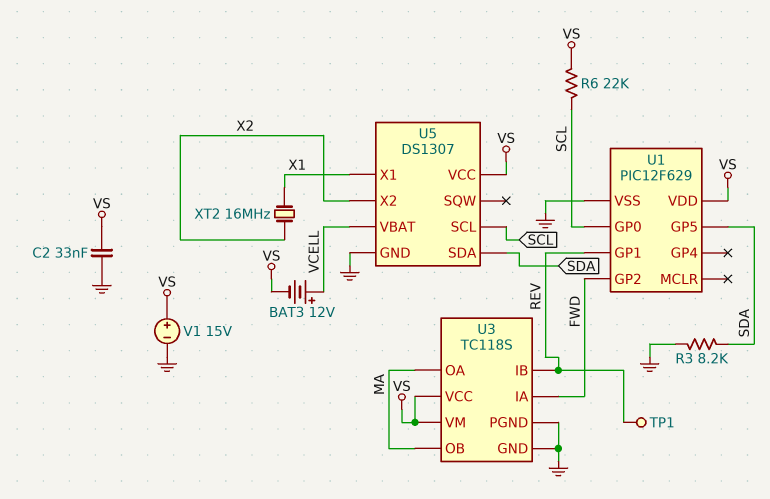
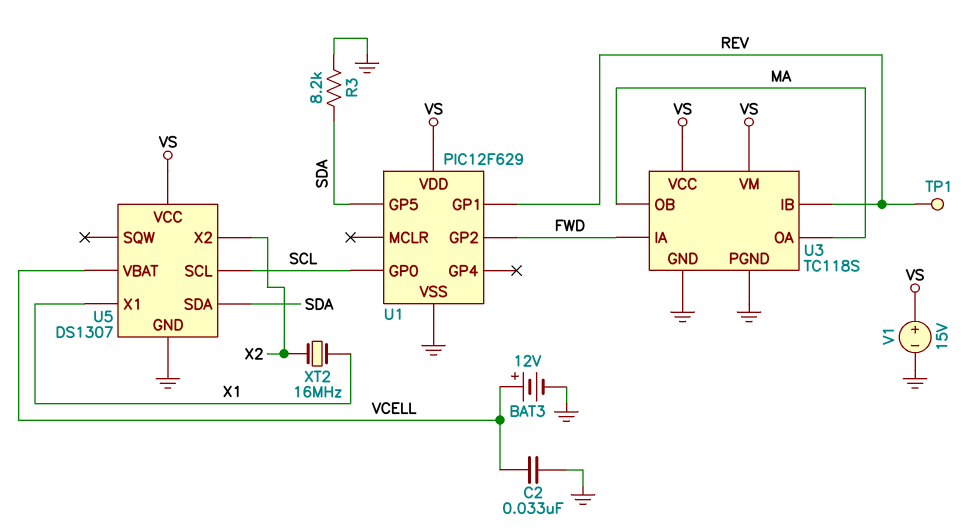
BAT3: 12V (plus VCELL, minus VS) -> 12V (plus VCELL, minus GND)
C2: 33nF (GND, VS) -> 33nF (GND, VCELL)
R6: 22k (SCL, VS) -> none

